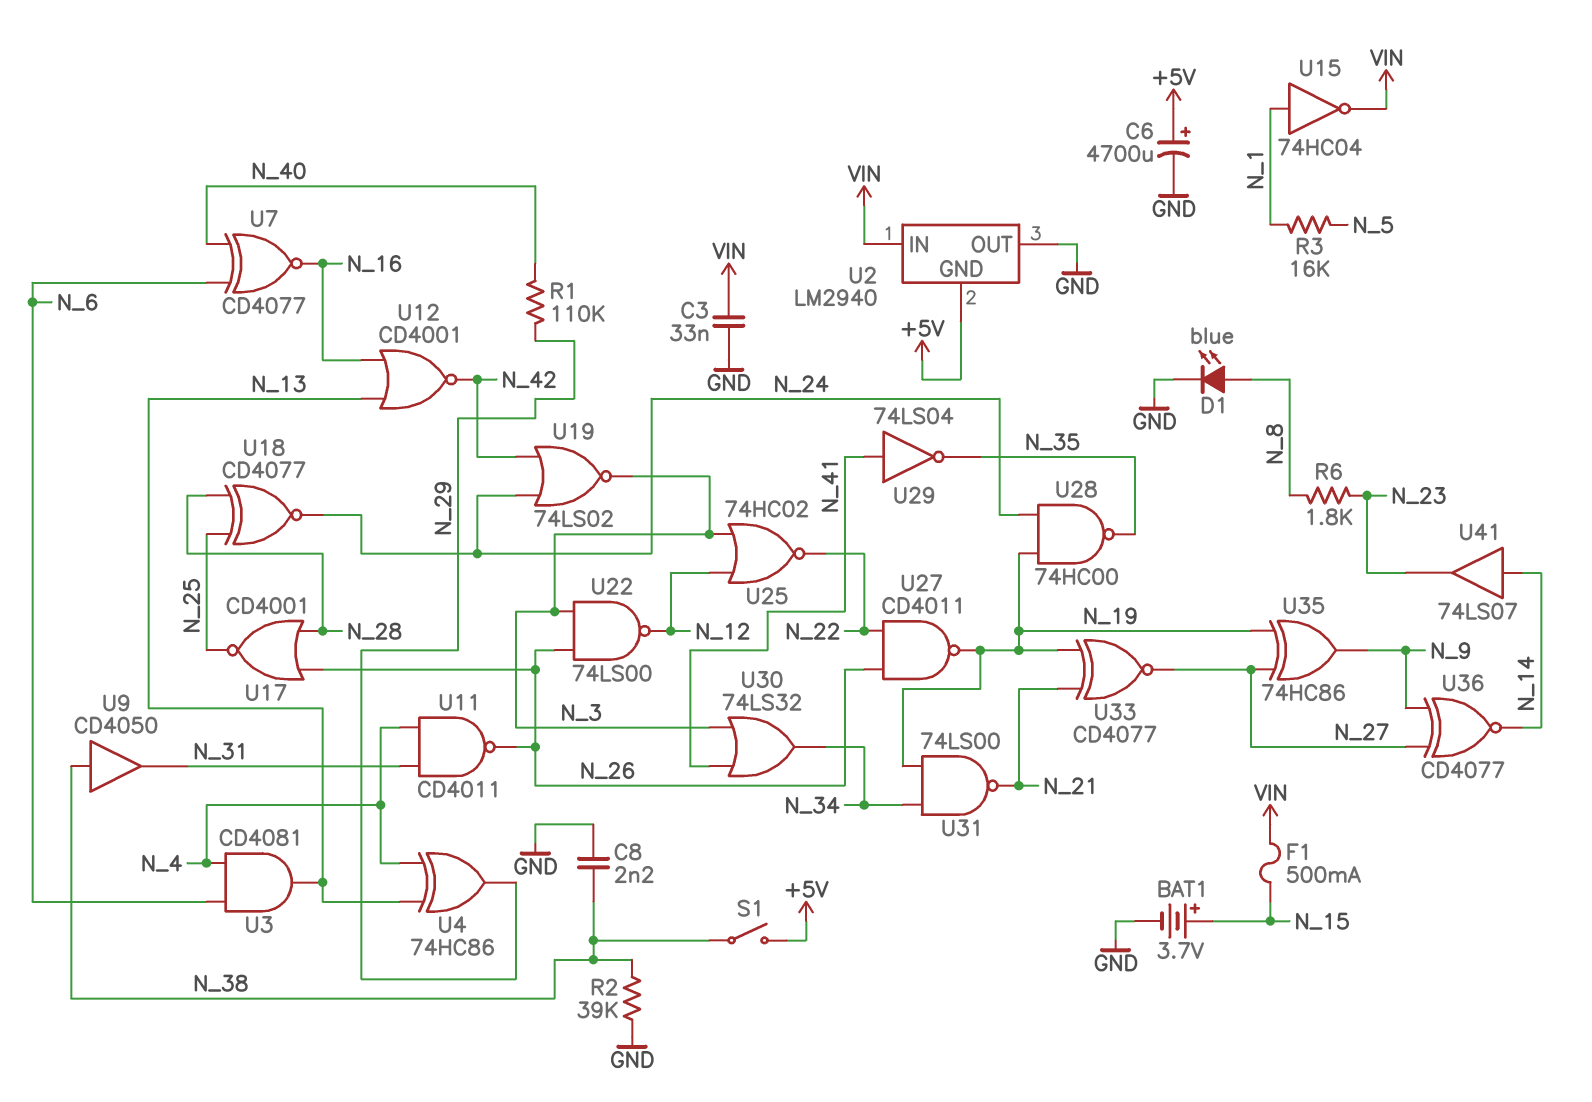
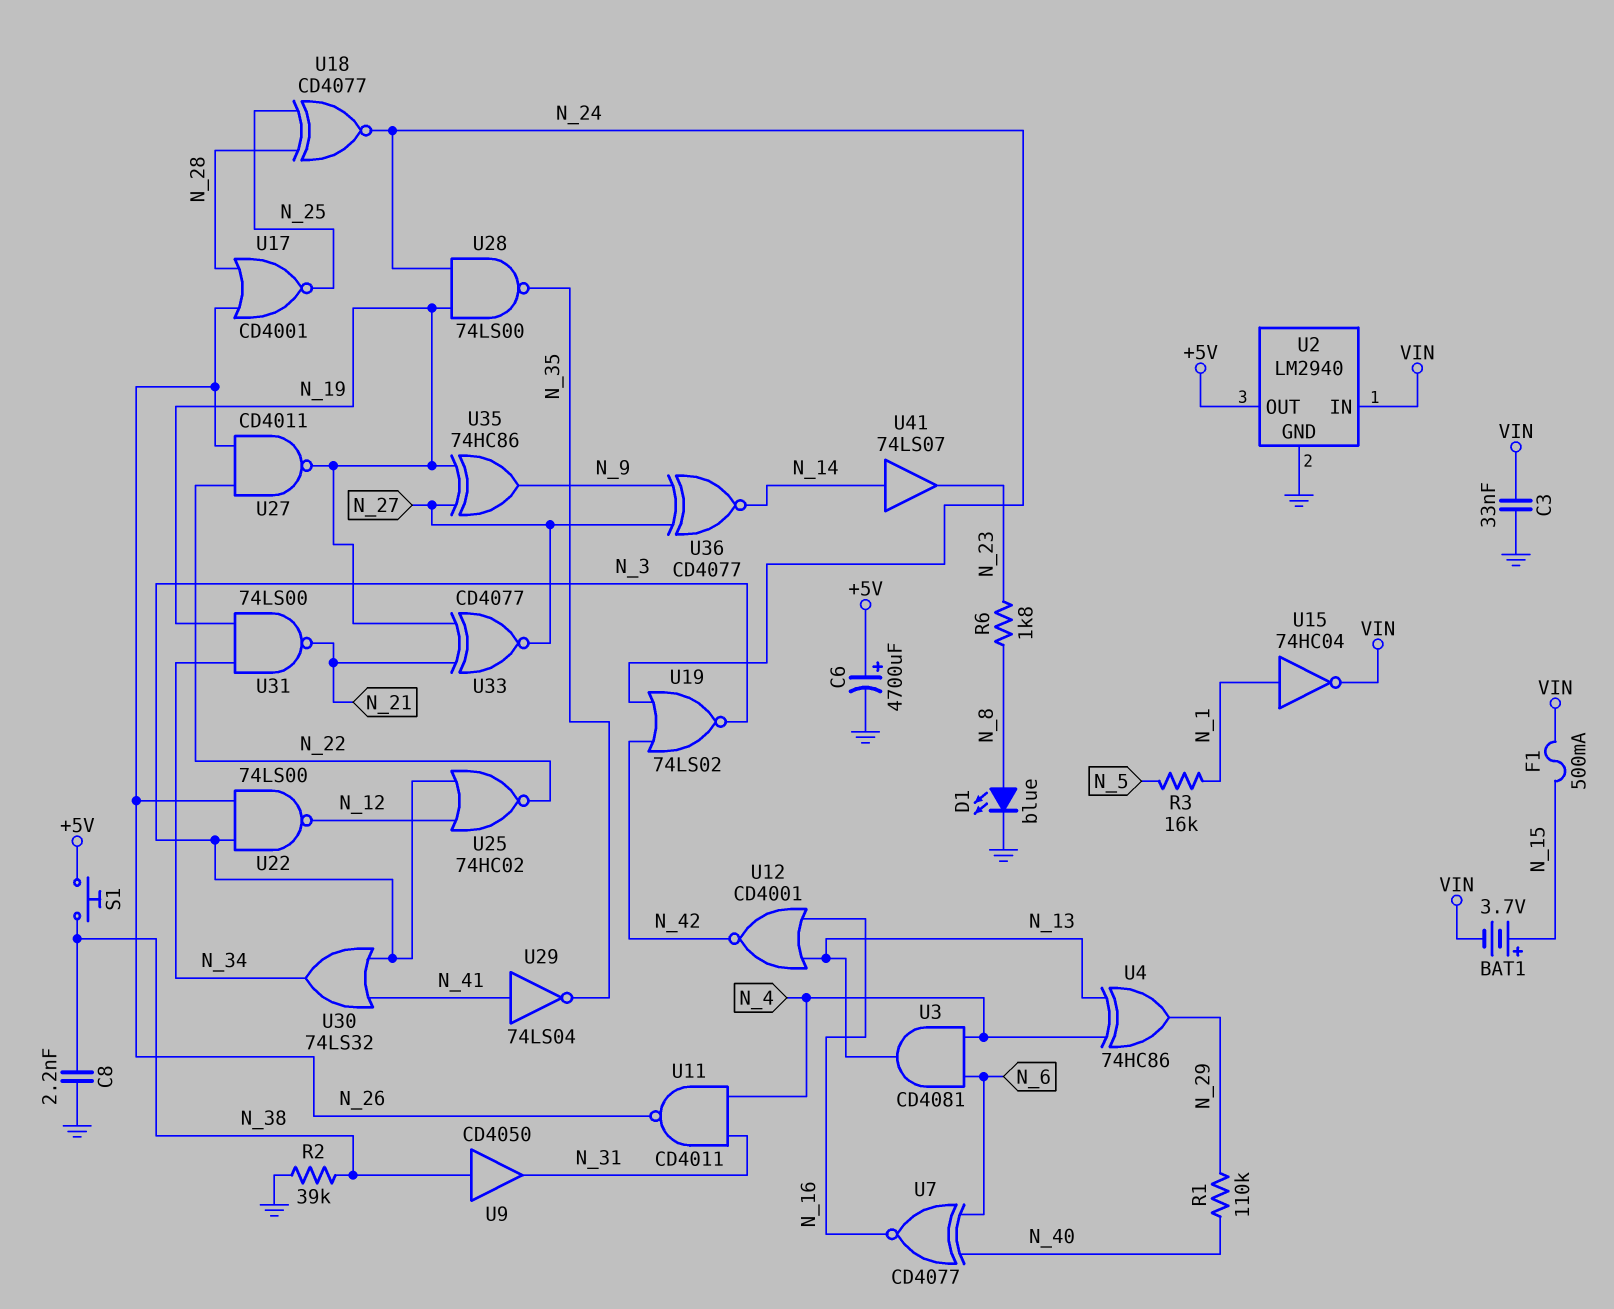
BAT1: 3.7V (plus N_15, minus GND) -> 3.7V (plus N_15, minus VIN)
S1: switch (+5V, N_38) -> button (+5V, N_38)
U2 pin GND: +5V -> GND
U2 pin OUT: GND -> +5V
U28: NAND 74HC00 (in N_19, in N_24, out N_35) -> NAND 74LS00 (in N_19, in N_24, out N_35)

